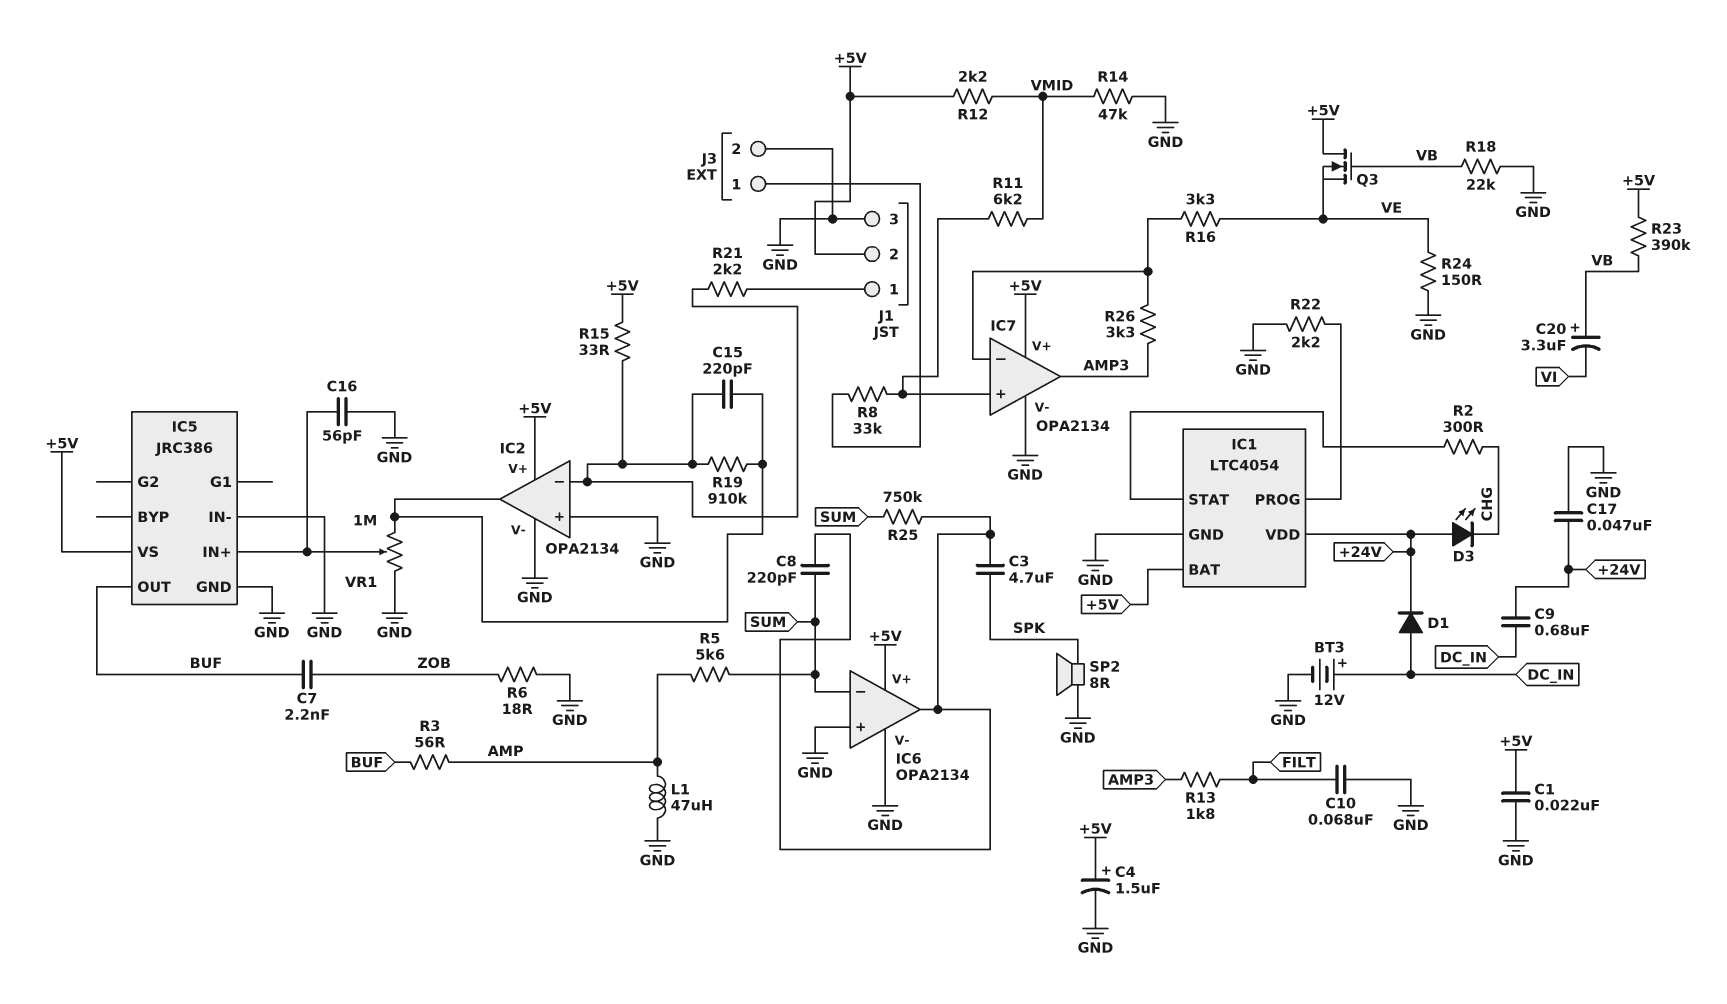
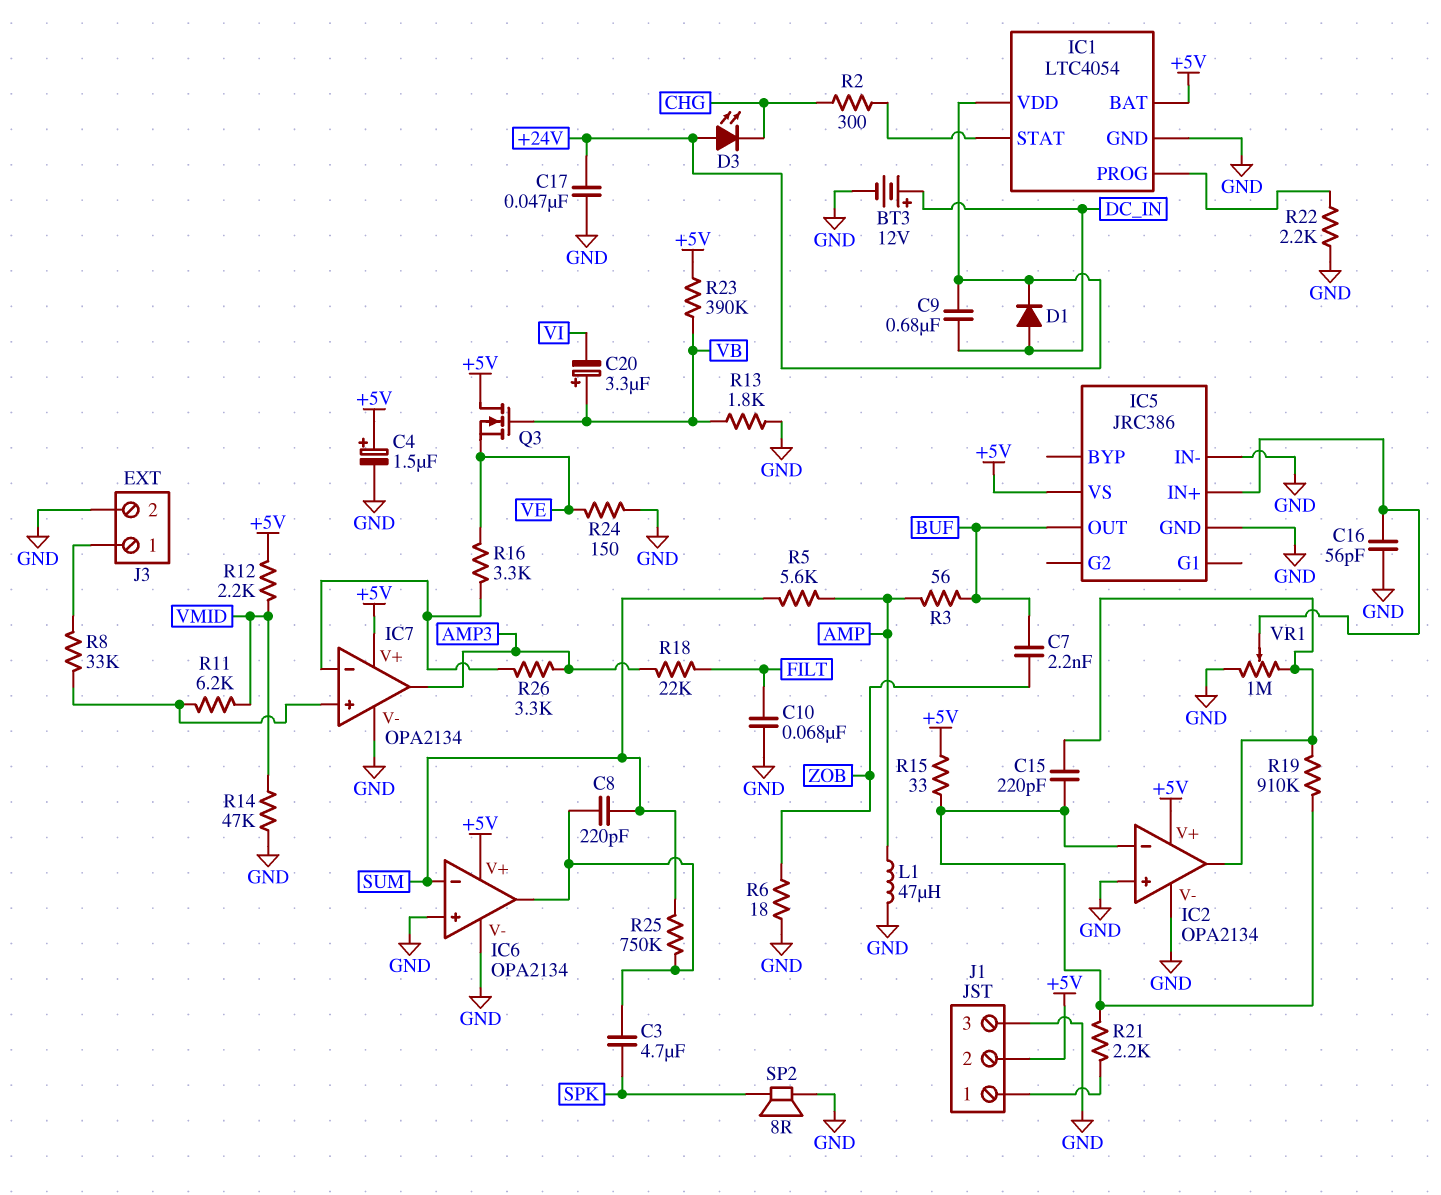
C1: 22nF (+5V, GND) -> none
R13: 1.8k (AMP3, FILT) -> 1.8k (GND, VB)
R18: 22k (GND, VB) -> 22k (AMP3, FILT)

